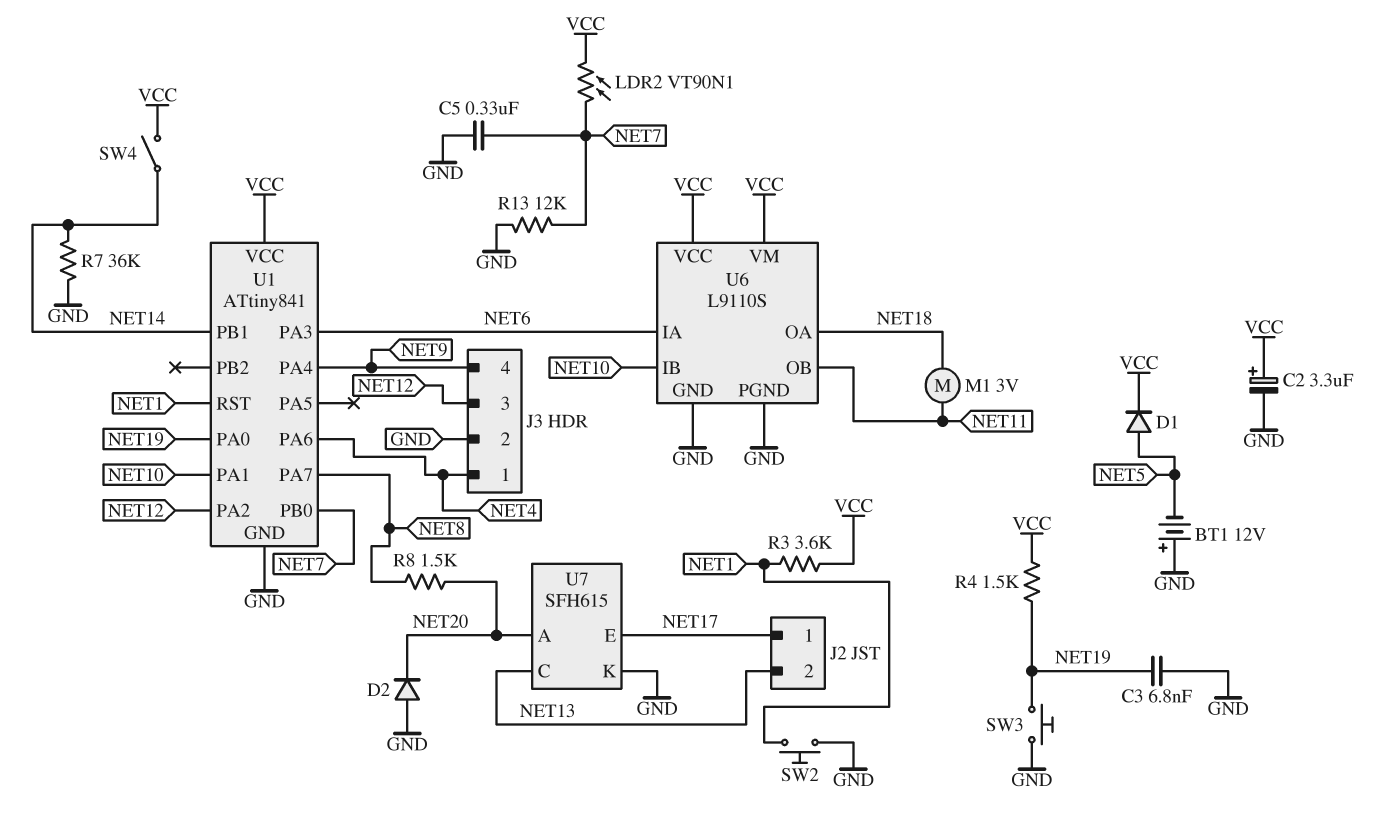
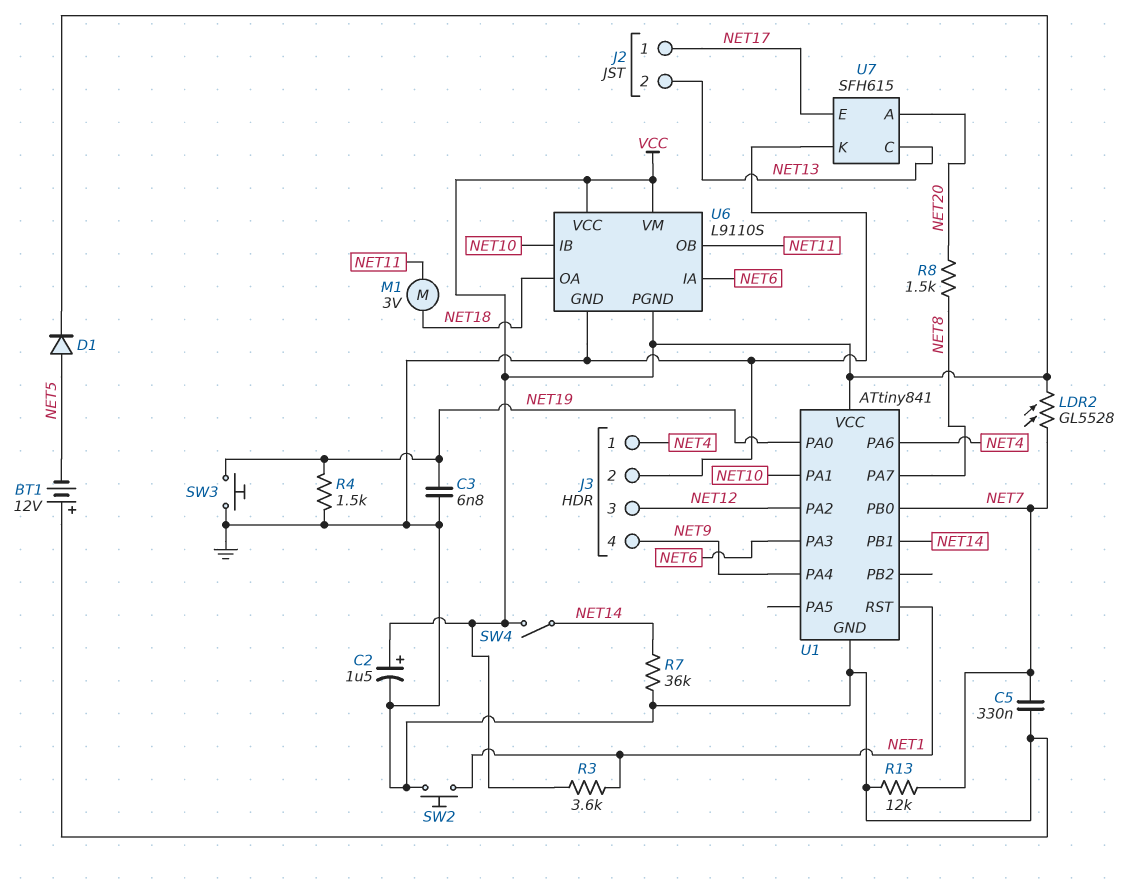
C2: 3.3uF (plus VCC, minus GND) -> 1.5uF (plus VCC, minus GND)
D2: diode (A GND, K NET20) -> none
LDR2: VT90N1 (NET7, VCC) -> GL5528 (NET7, VCC)
R4: 1.5k (NET19, VCC) -> 1.5k (GND, NET19)
U6 pin PGND: GND -> VCC

